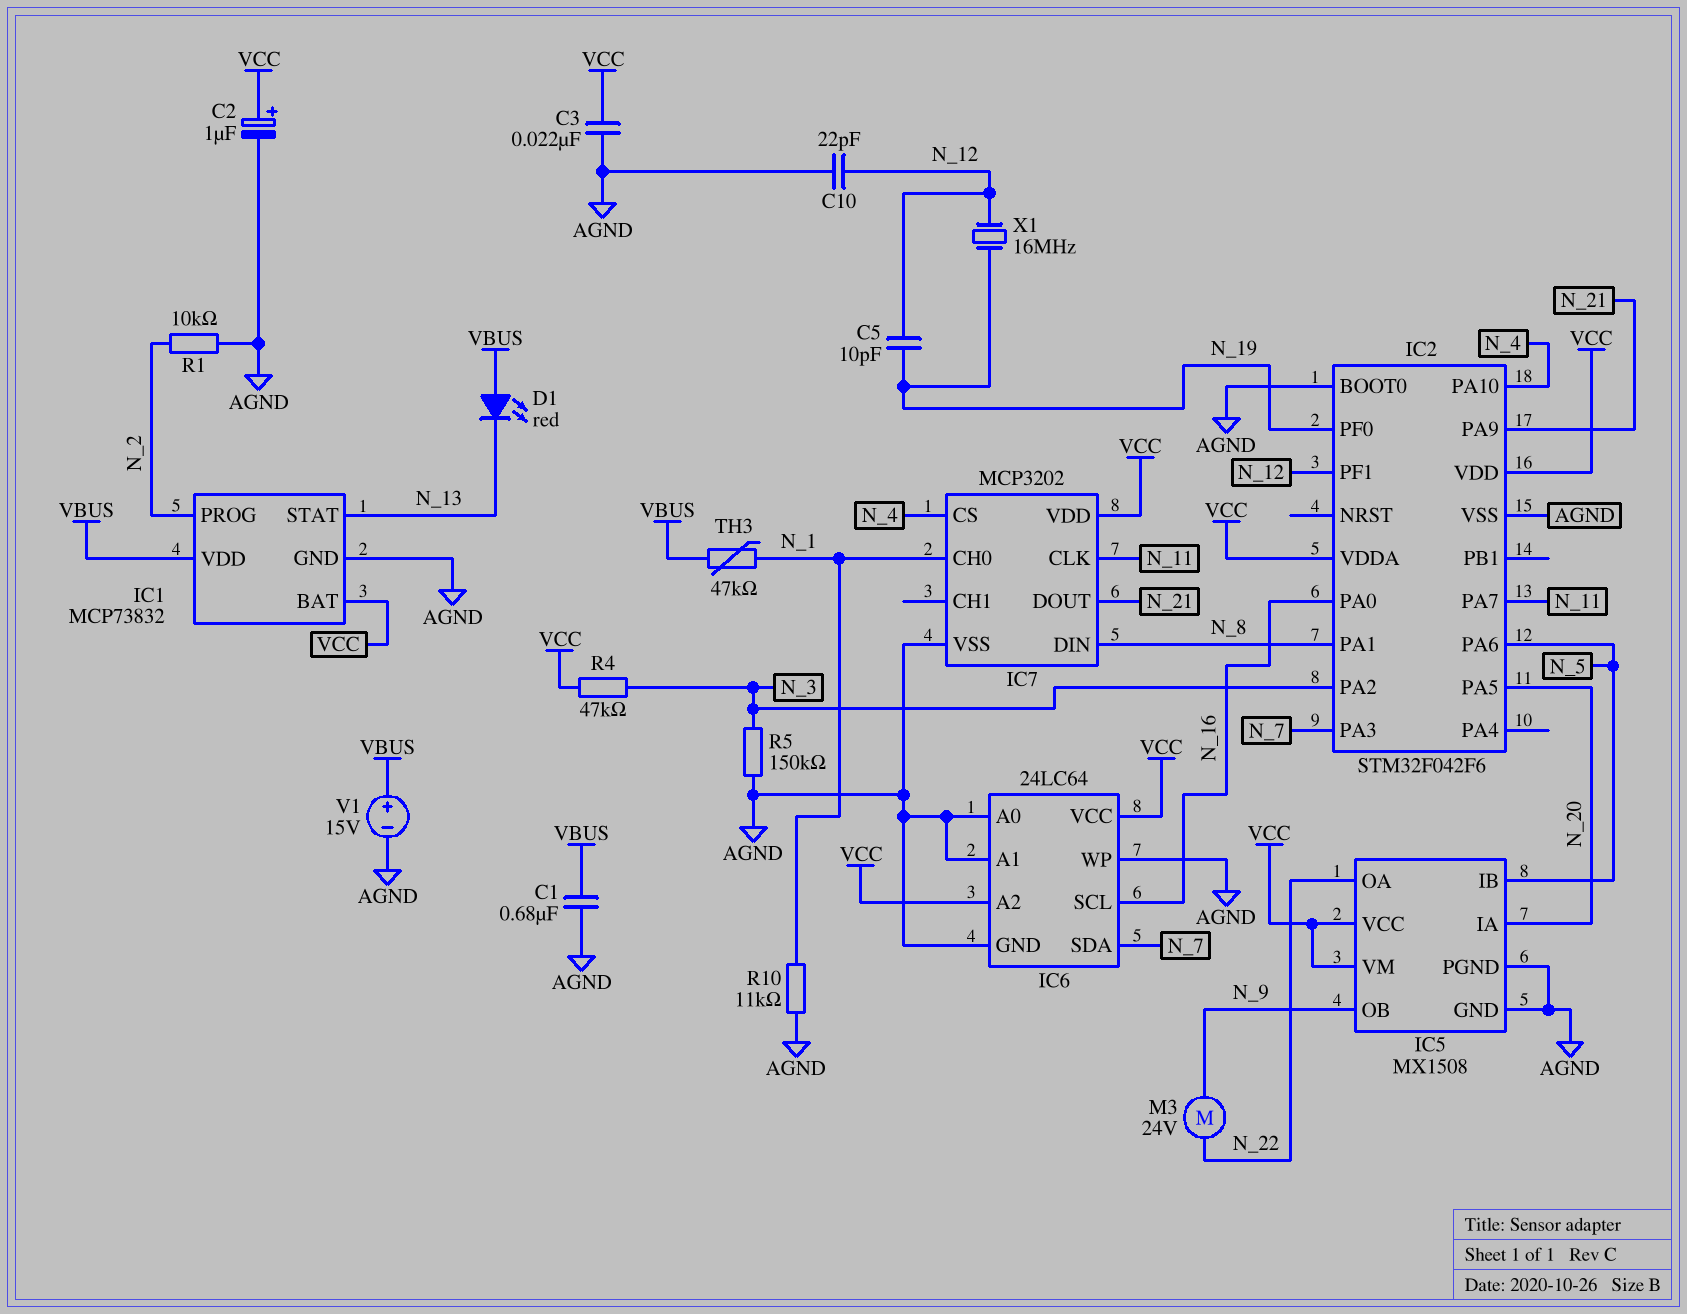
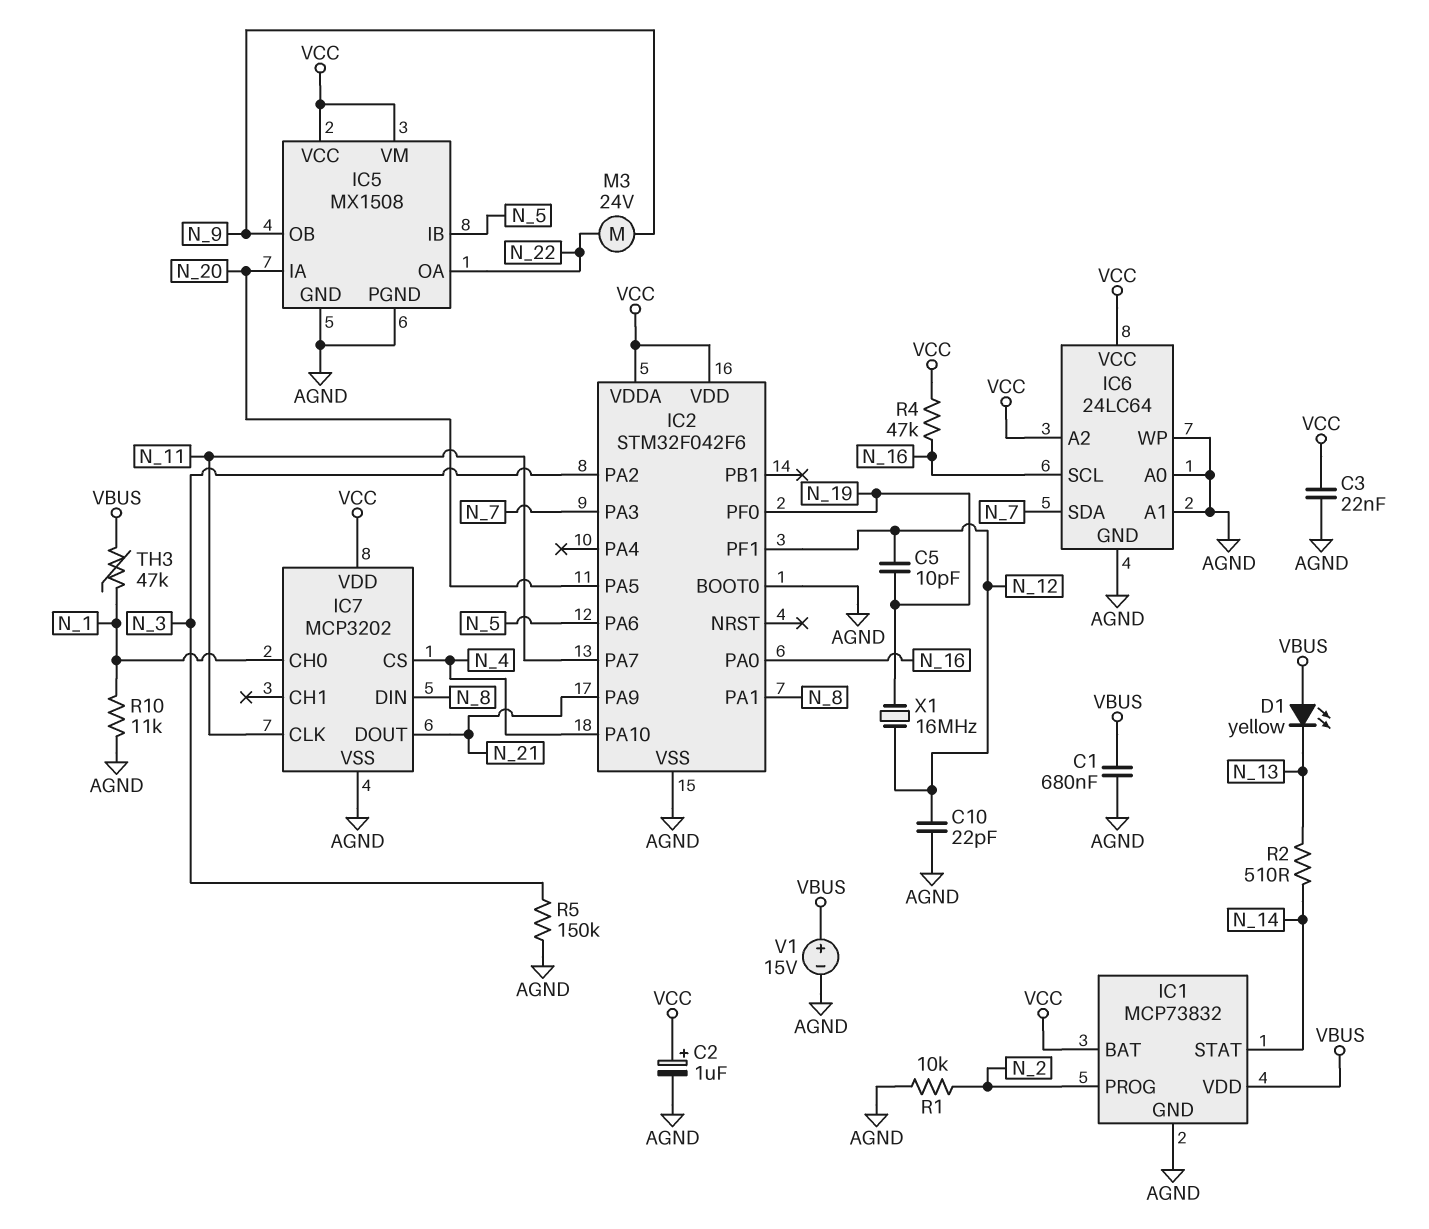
D1: LED red (A VBUS, K N_13) -> LED yellow (A VBUS, K N_13)
IC1 pin STAT: N_13 -> N_14
R2: none -> 510 (N_13, N_14)
R4: 47k (N_3, VCC) -> 47k (N_16, VCC)

